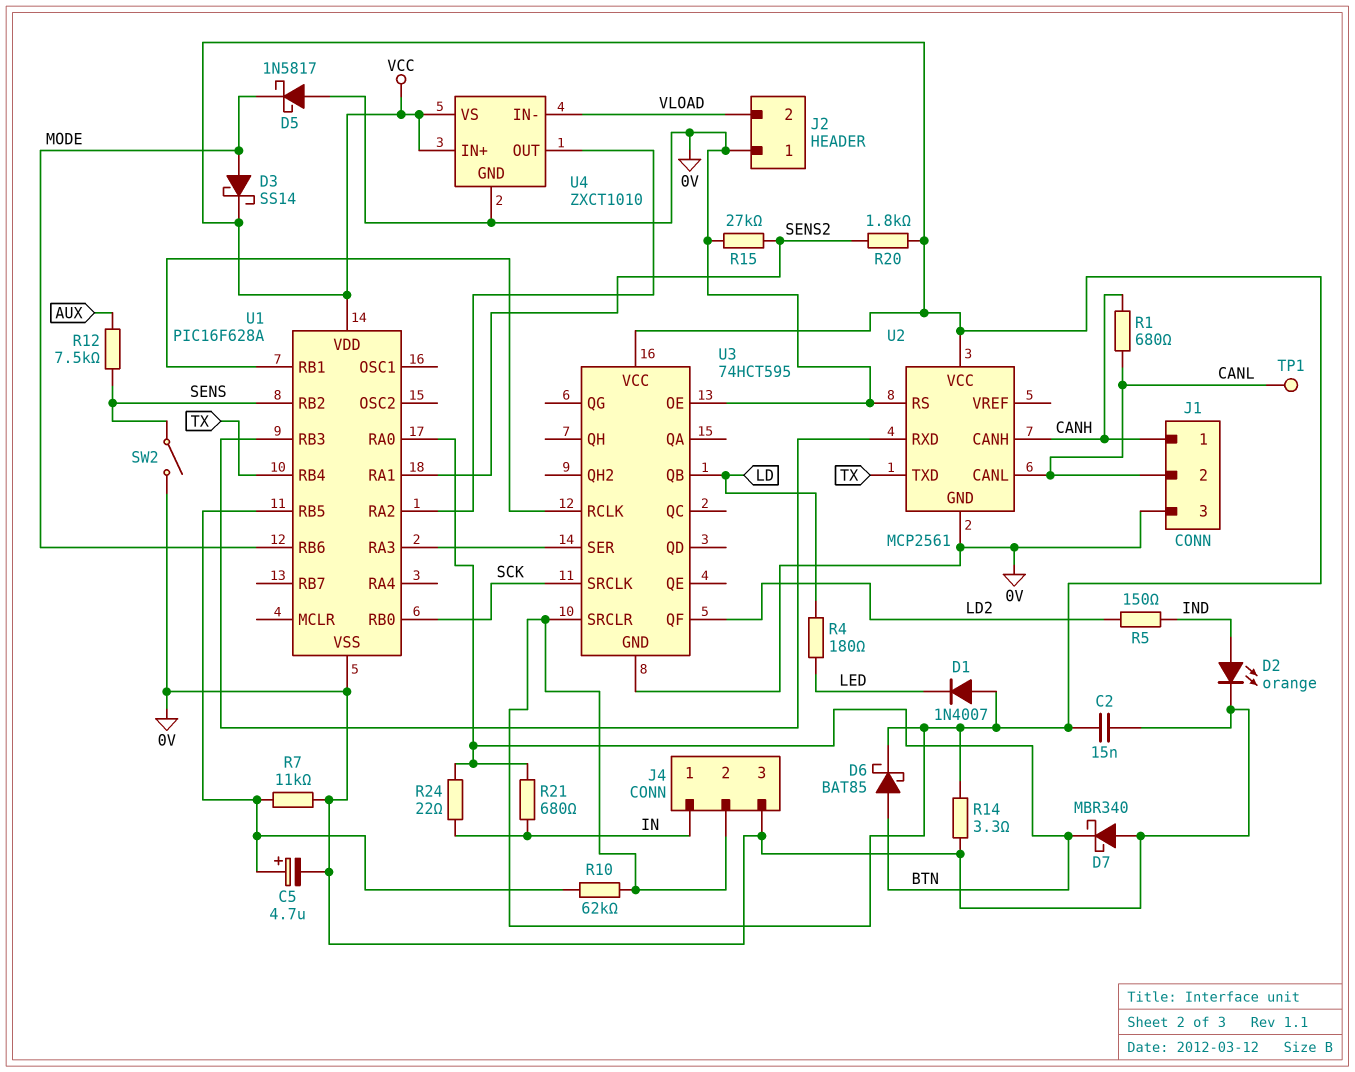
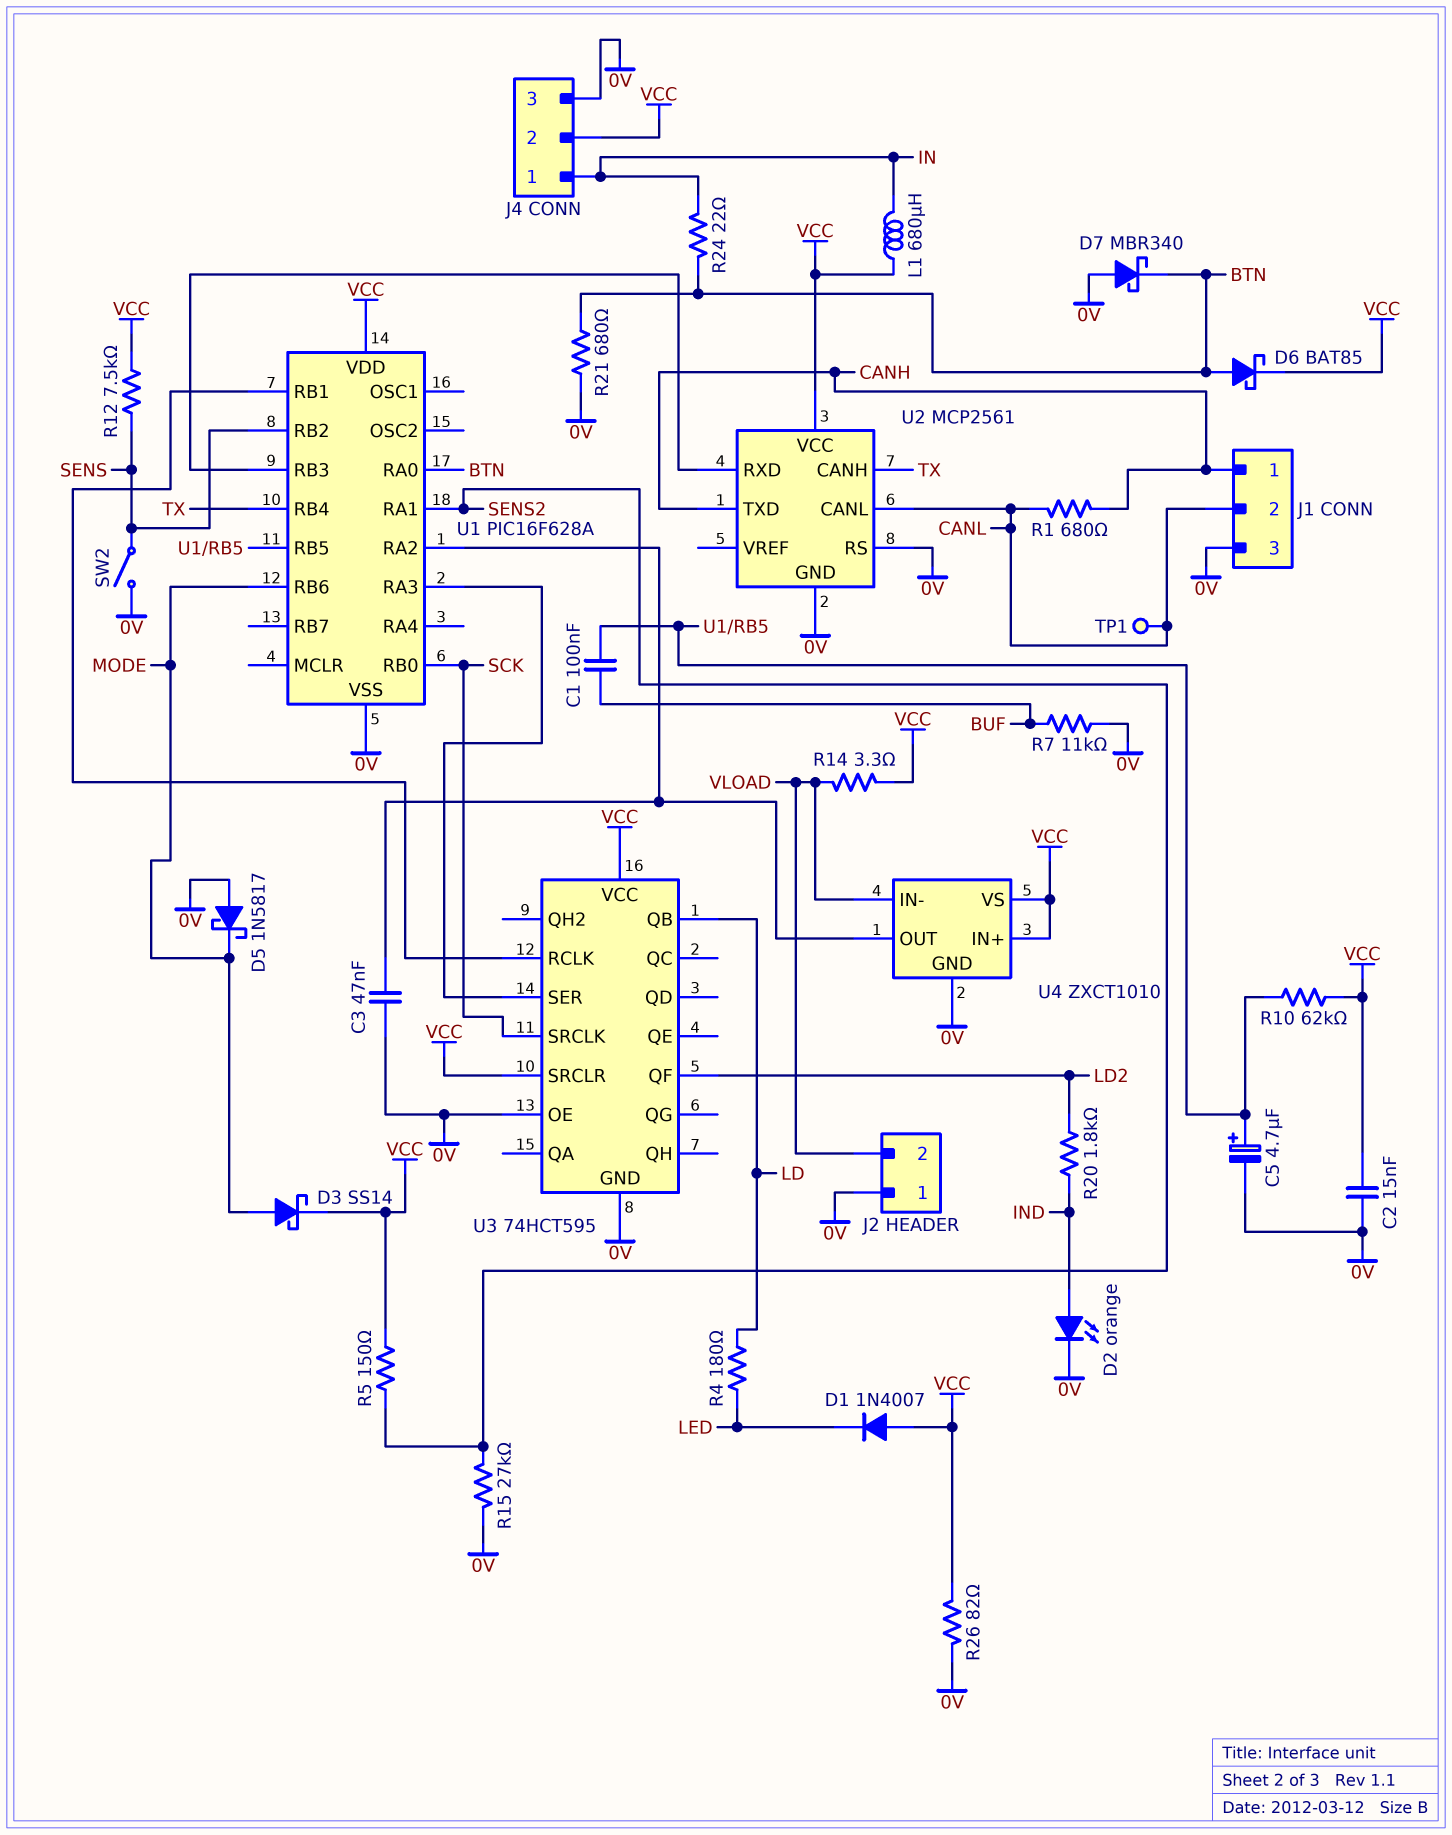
C1: none -> 100nF (BUF, U1/RB5)
C3: none -> 47nF (0V, U1/RA2)
L1: none -> 680uH (IN, VCC)
R5: 150 (IND, LD2) -> 150 (SENS2, VCC)
R7: 11k (0V, U1/RB5) -> 11k (0V, BUF)
R12: 7.5k (AUX, SENS) -> 7.5k (SENS, VCC)
R14: 3.3 (0V, VCC) -> 3.3 (VCC, VLOAD)
R20: 1.8k (SENS2, VCC) -> 1.8k (IND, LD2)
R21: 680 (BTN, IN) -> 680 (0V, BTN)
R26: none -> 82 (0V, VCC)
U2 pin CANH: CANH -> TX
U2 pin TXD: TX -> CANH

